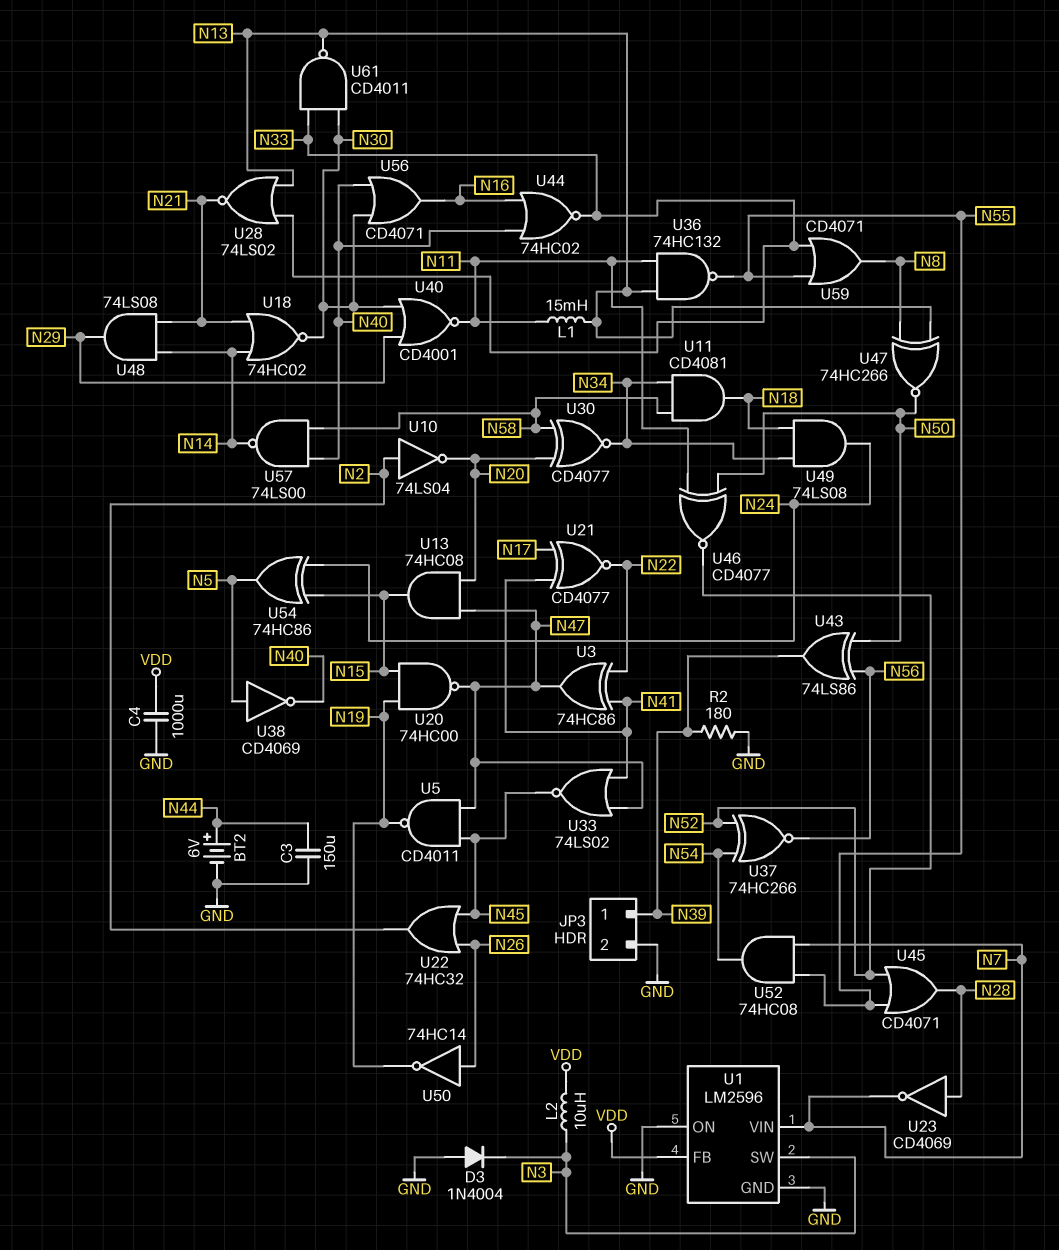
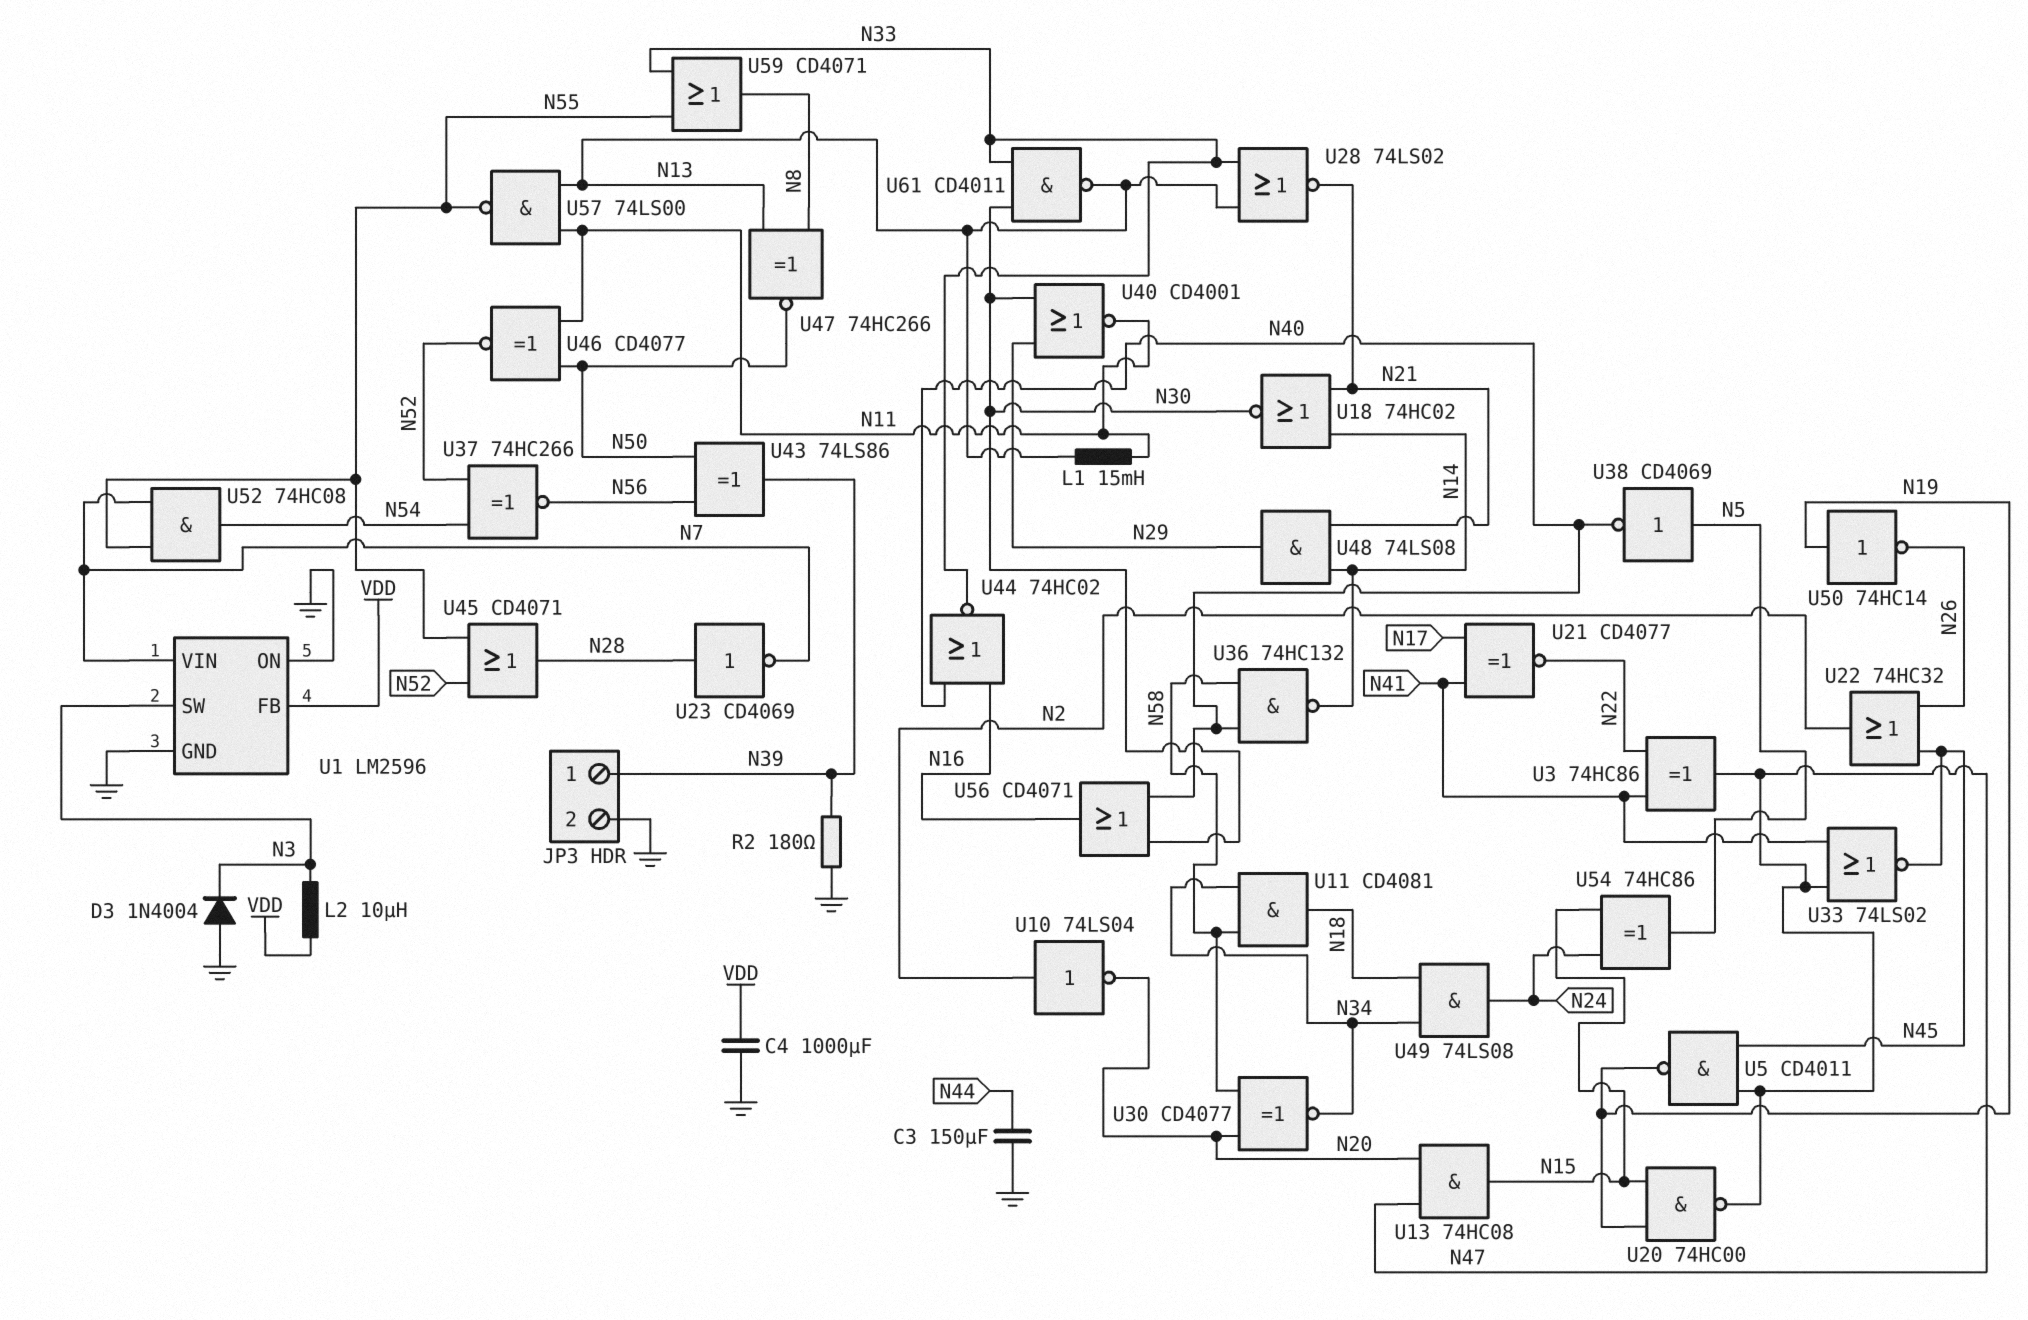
BT2: 6V (plus N44, minus GND) -> none
U36: NAND 74HC132 (in N11, in N13, out N55) -> NAND 74HC132 (in N40, in N58, out N14)
U50: NOT 74HC14 (in N26, out N19) -> NOT 74HC14 (in N19, out N26)
U57: NAND 74LS00 (in N40, in N58, out N14) -> NAND 74LS00 (in N11, in N13, out N55)

